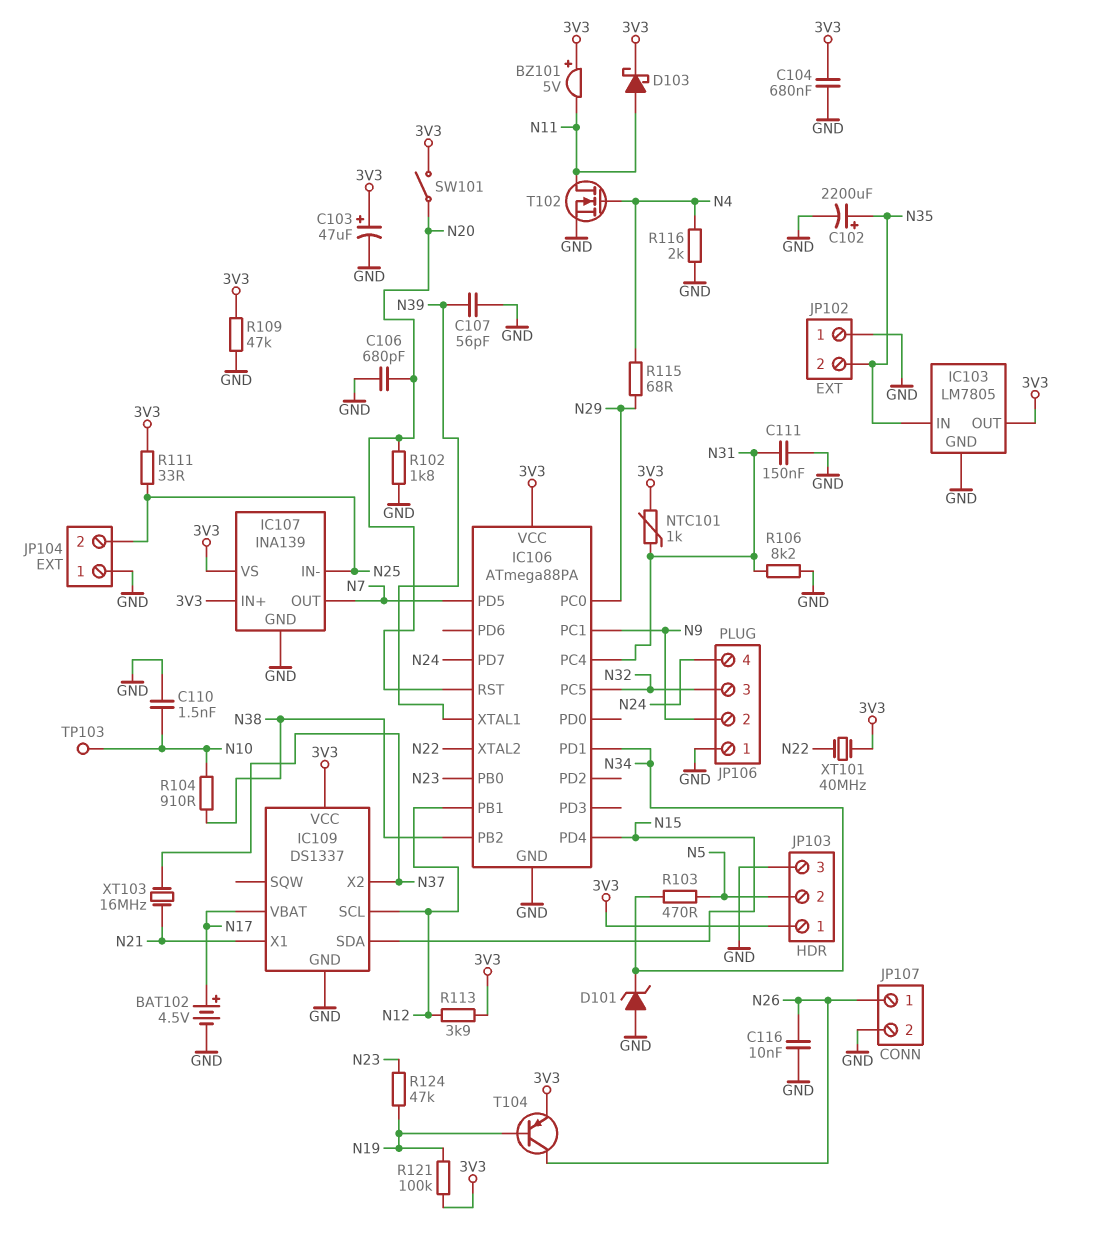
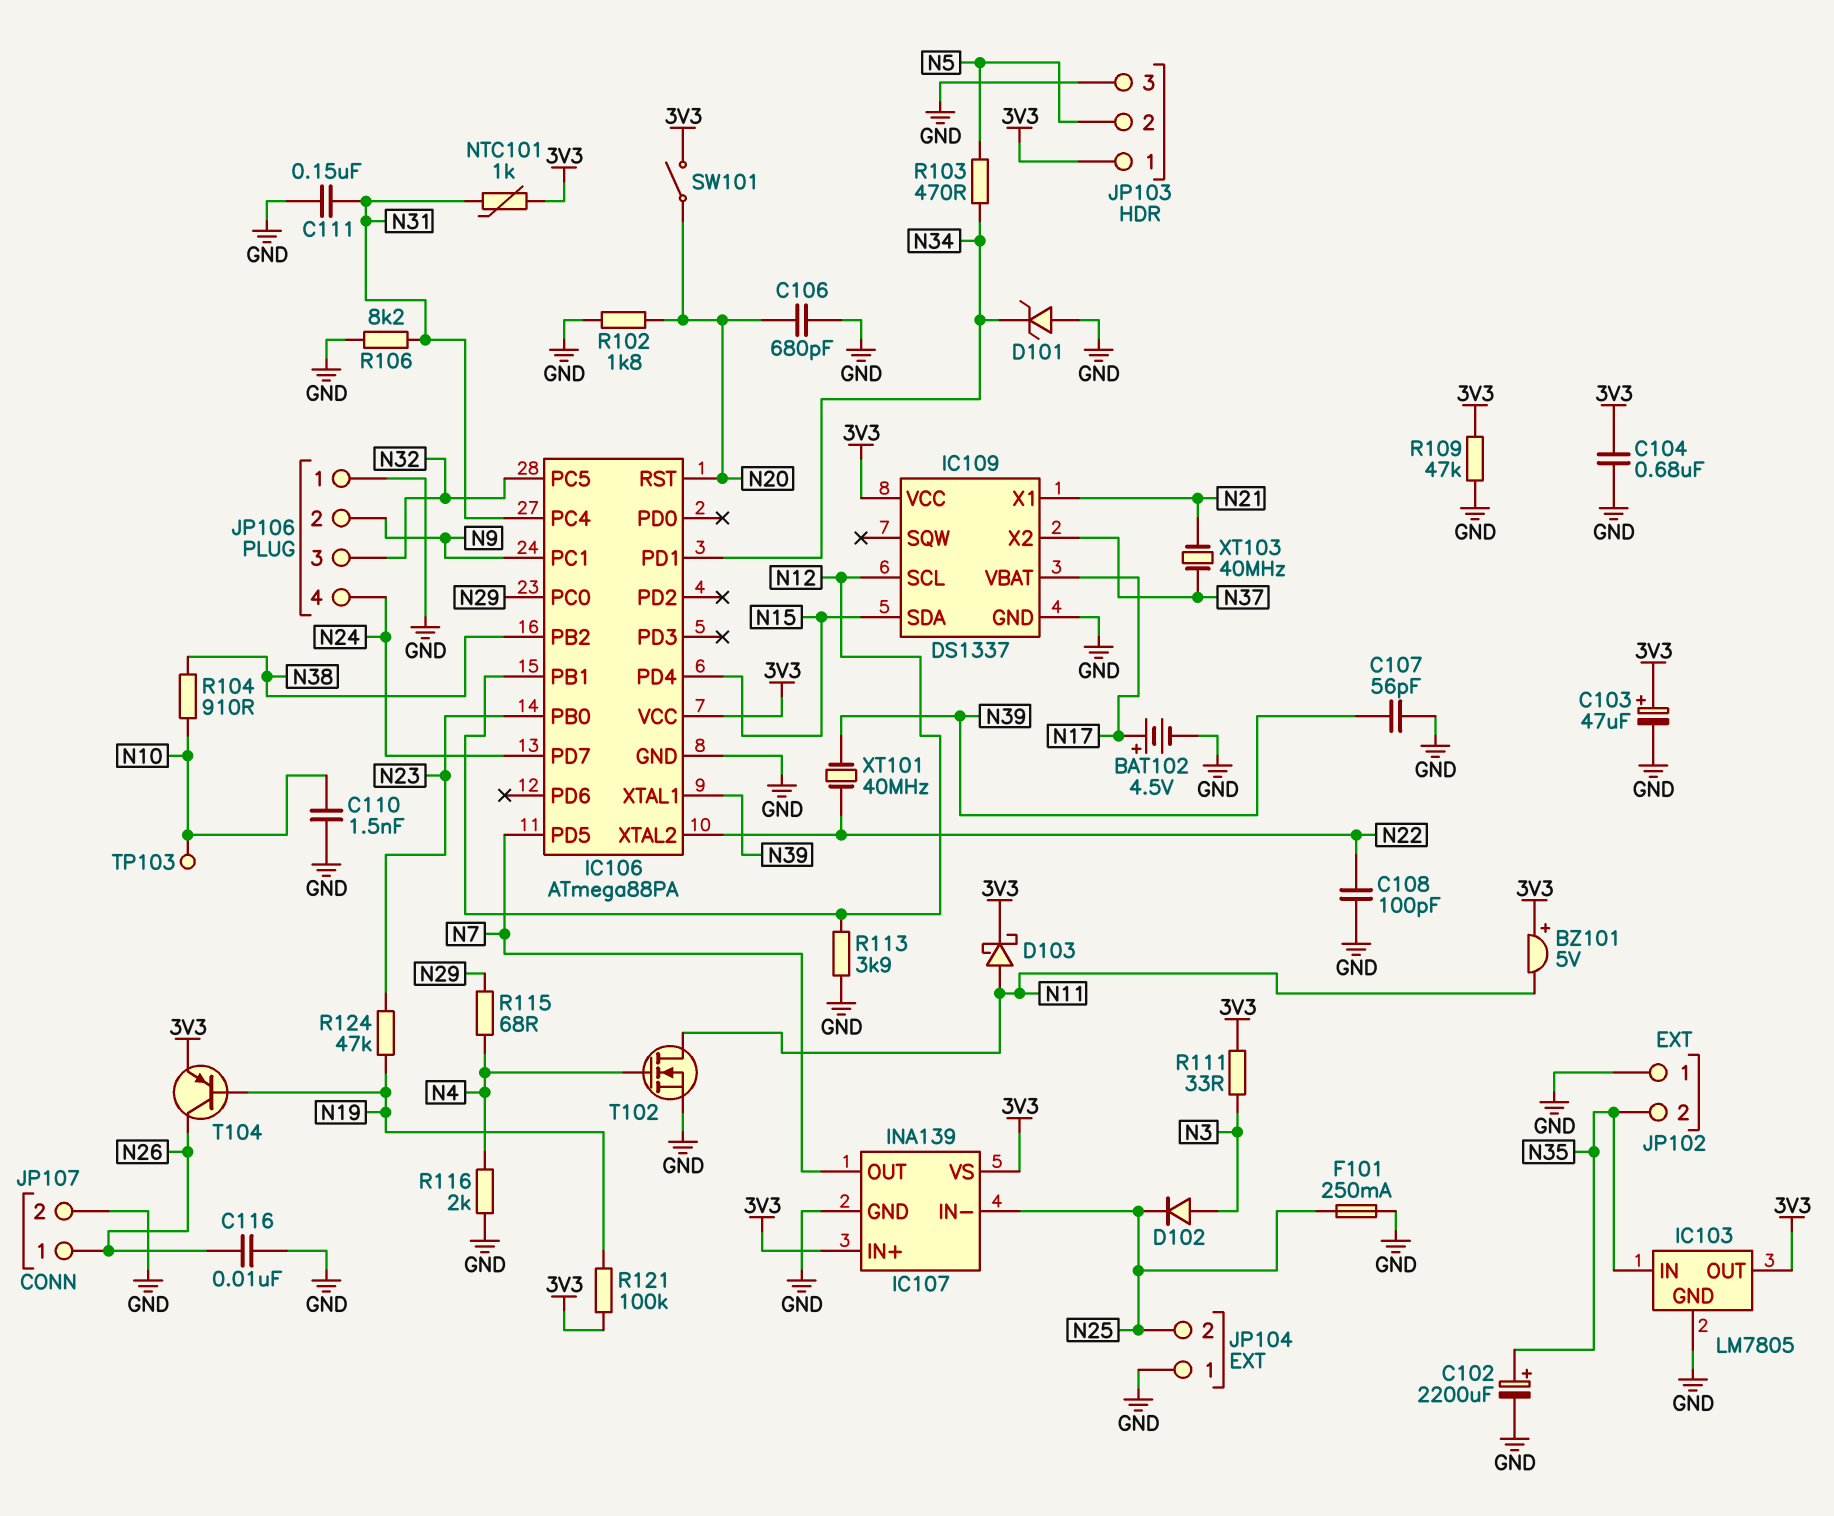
C108: none -> 100pF (GND, N22)
D102: none -> diode (A N3, K N25)
F101: none -> 250mA (GND, N25)
R111: 33 (3V3, N25) -> 33 (3V3, N3)
R113: 3.9k (3V3, N12) -> 3.9k (GND, N12)
XT101: 40MHz (3V3, N22) -> 40MHz (N22, N39)
XT103: 16MHz (N21, N37) -> 40MHz (N21, N37)

